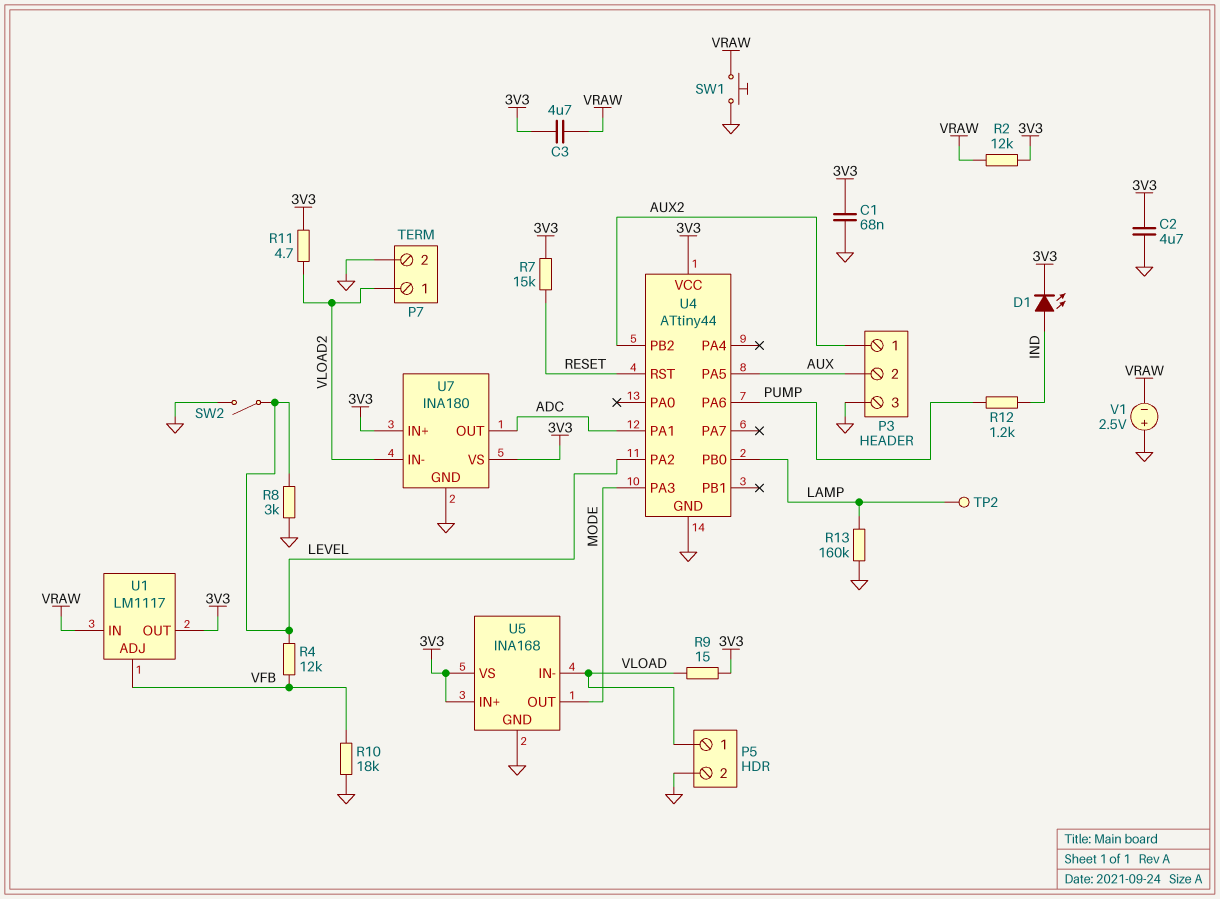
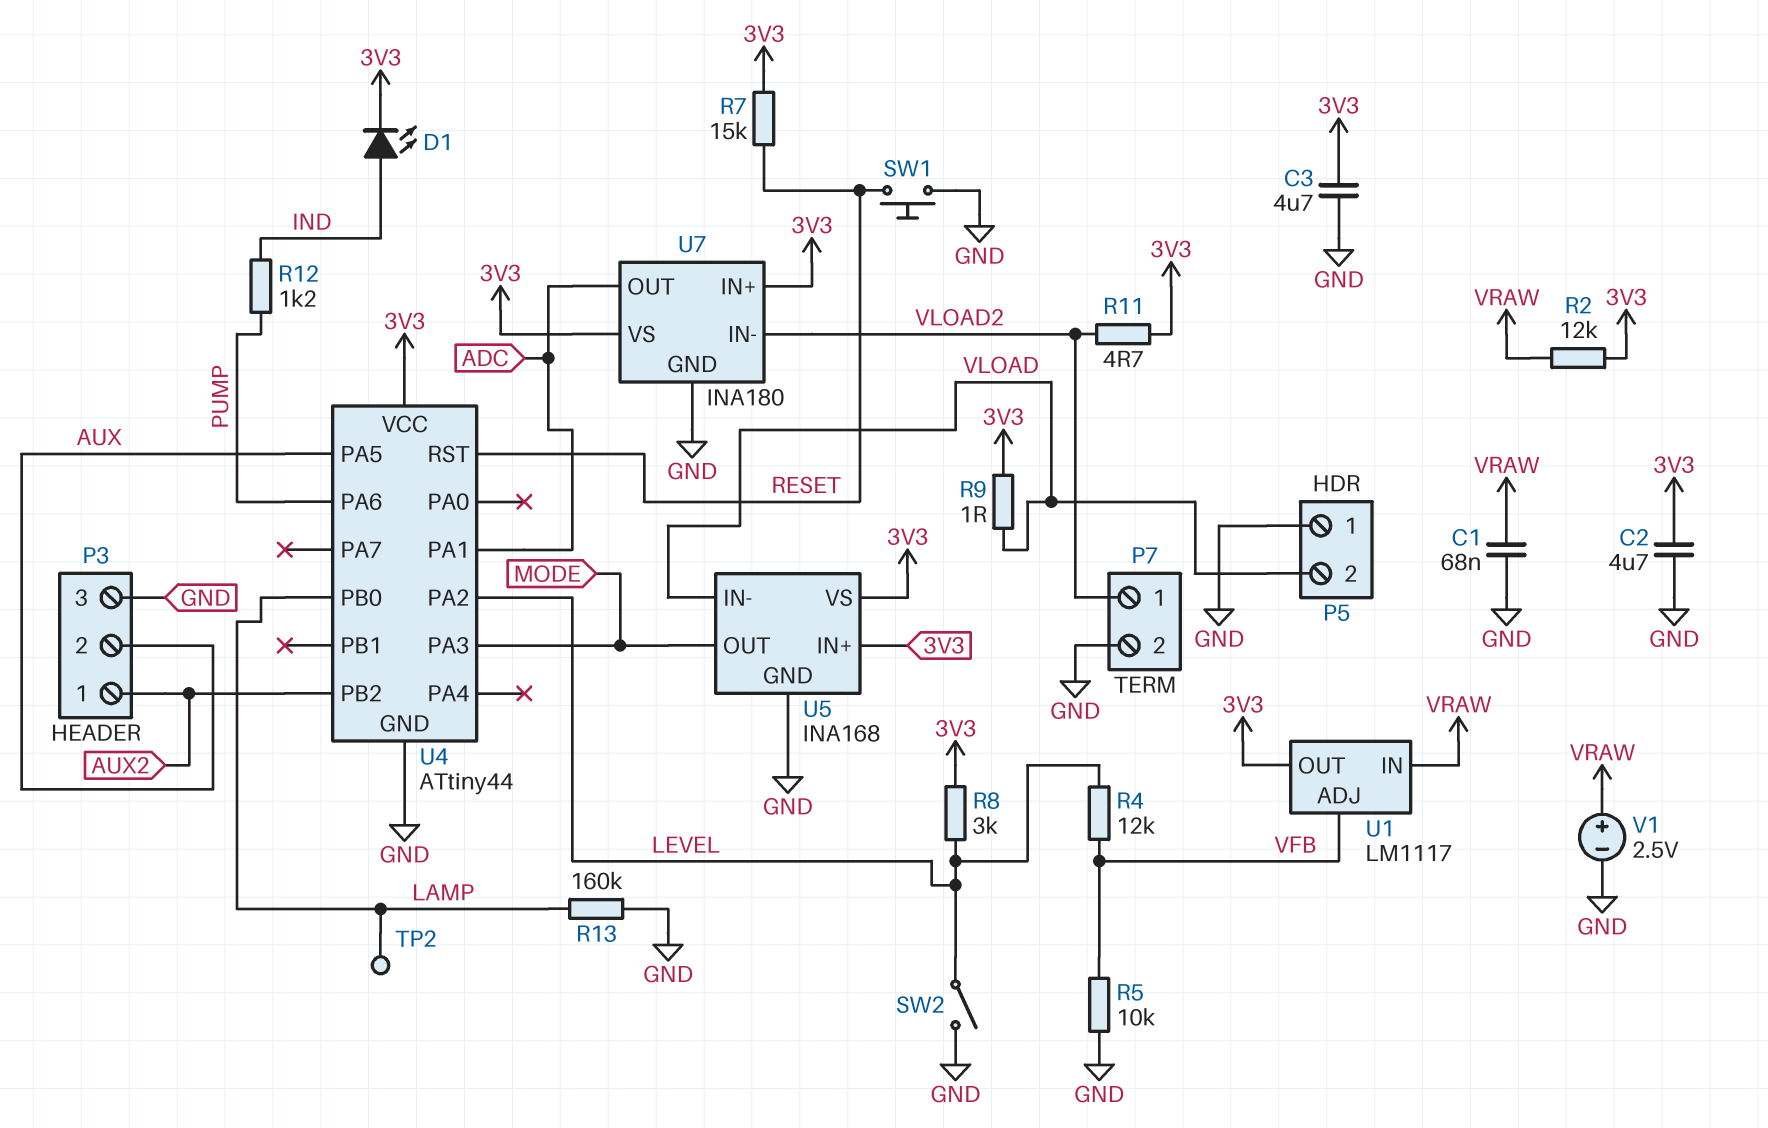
C1: 68nF (3V3, GND) -> 68nF (GND, VRAW)
C3: 4.7uF (3V3, VRAW) -> 4.7uF (3V3, GND)
P5 pin 1: VLOAD -> GND
P5 pin 2: GND -> VLOAD
R5: none -> 10k (GND, VFB)
R8: 3k (GND, LEVEL) -> 3k (3V3, LEVEL)
R9: 15 (3V3, VLOAD) -> 1 (3V3, VLOAD)
R10: 18k (GND, VFB) -> none
SW1: button (GND, VRAW) -> button (GND, RESET)
V1: 2.5V (plus GND, minus VRAW) -> 2.5V (plus VRAW, minus GND)

